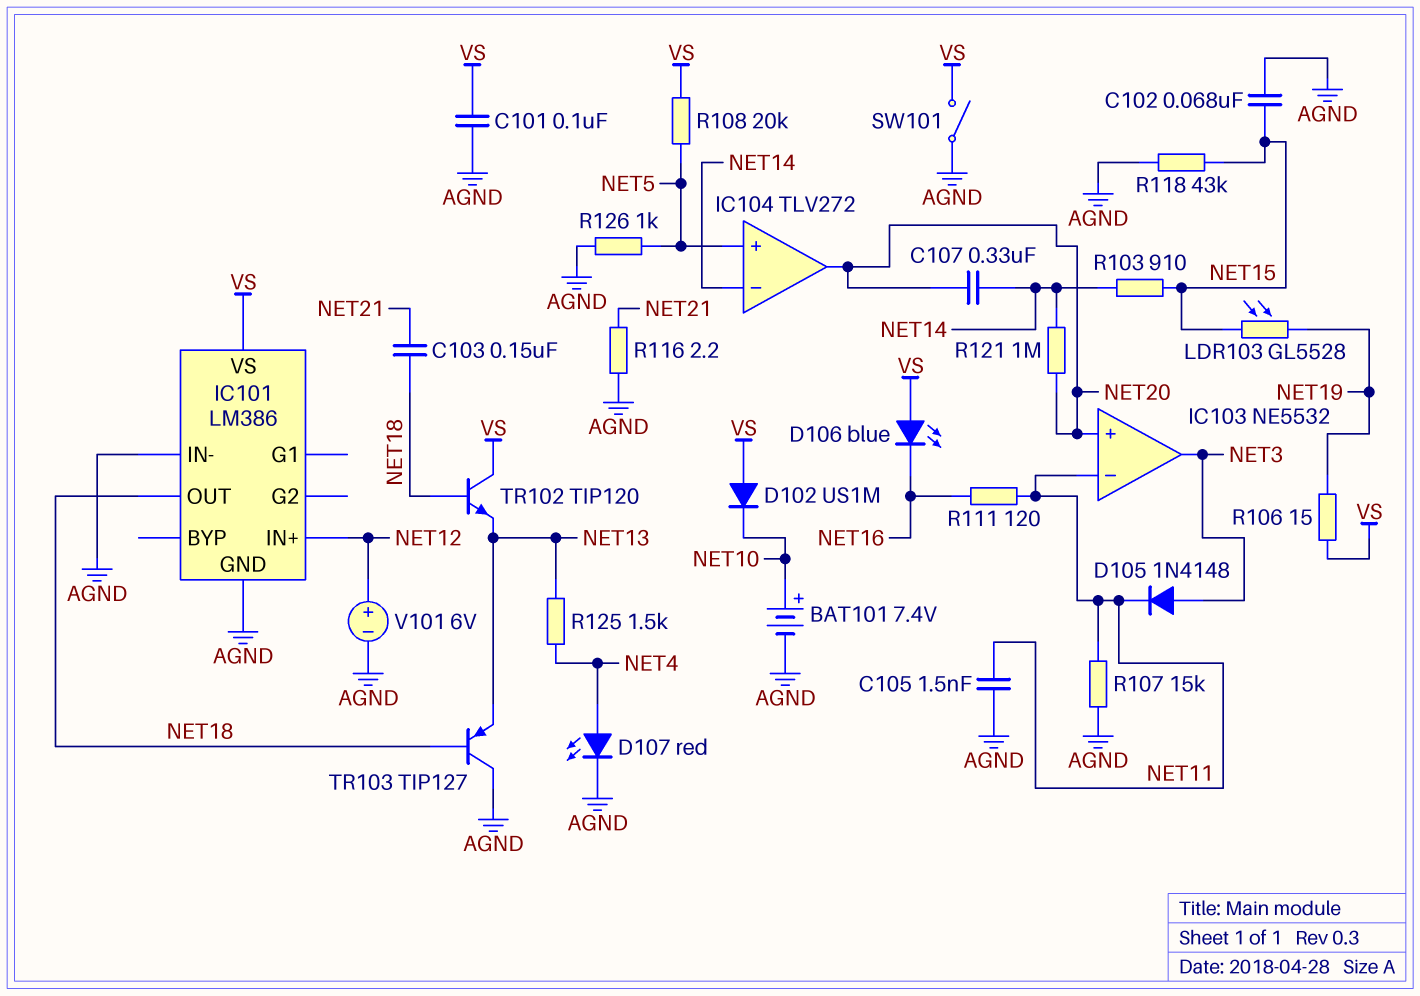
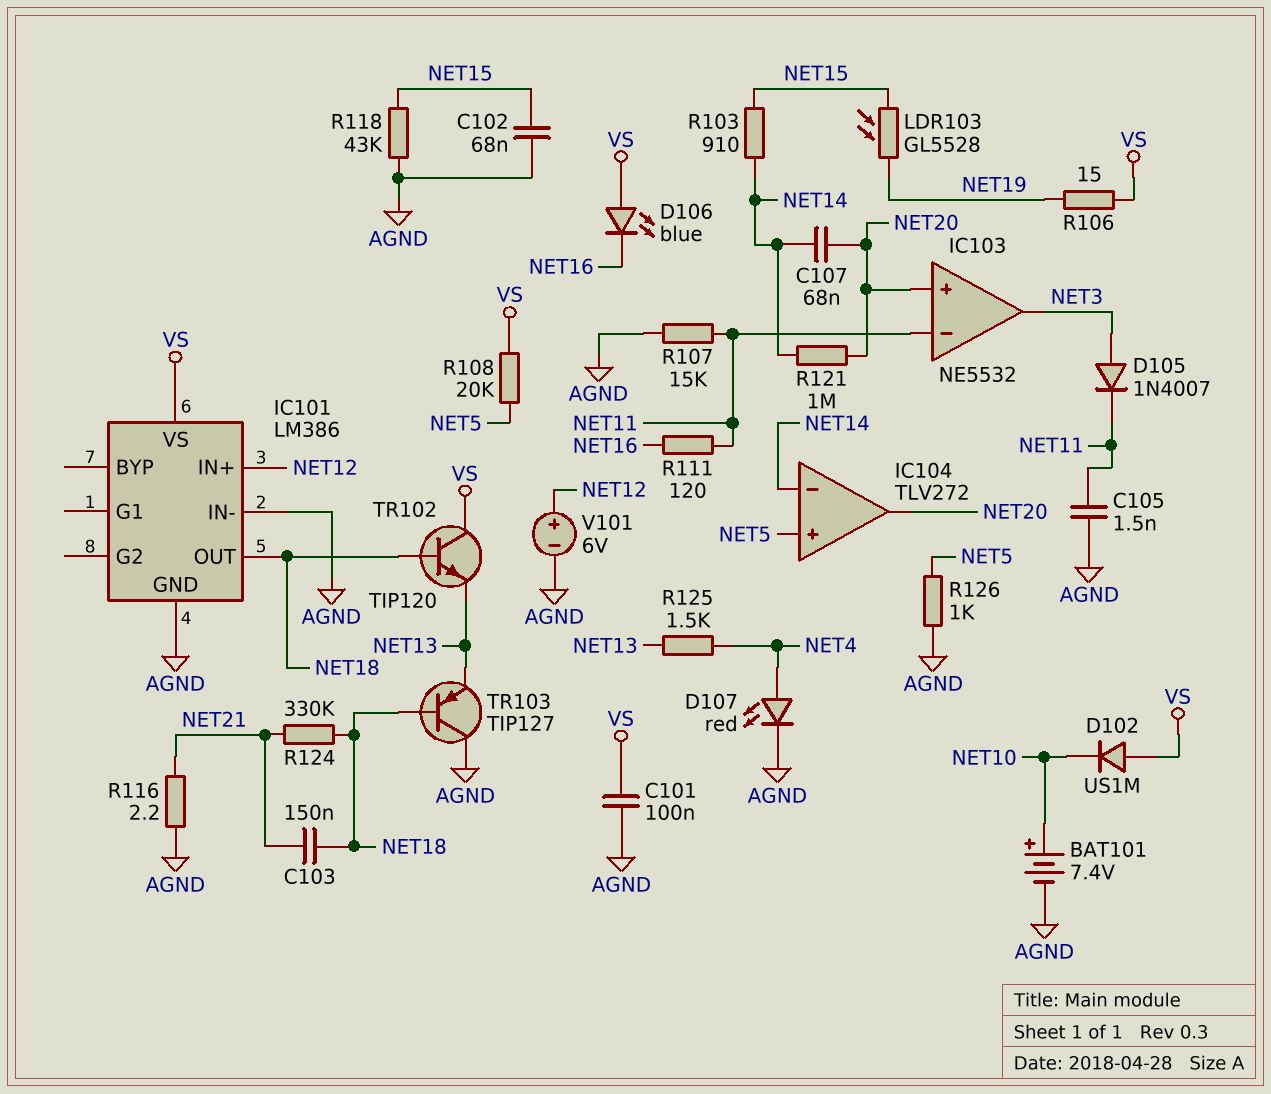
C107: 330nF (NET14, NET20) -> 68nF (NET14, NET20)
D105: diode 1N4148 (A NET3, K NET11) -> diode 1N4007 (A NET3, K NET11)
R124: none -> 330k (NET18, NET21)
SW101: switch (AGND, VS) -> none

